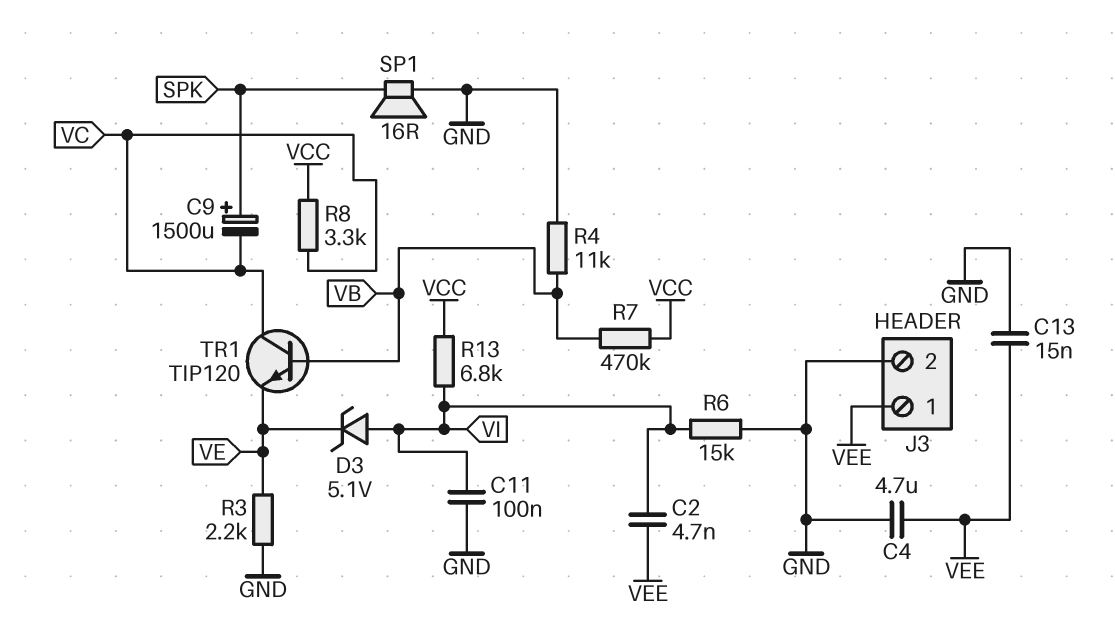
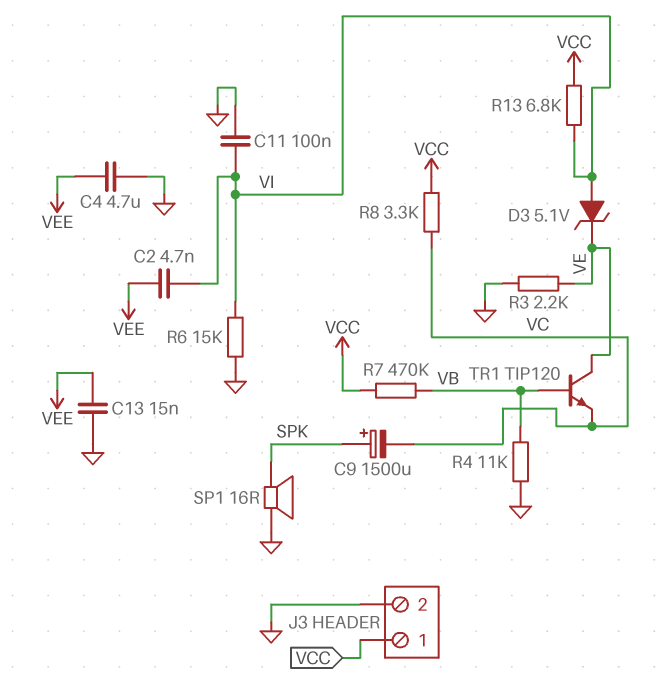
J3 pin 1: VEE -> VCC
TR1: NPN TIP120 (B VB, C VC, E VE) -> NPN TIP120 (B VB, C VE, E VC)

